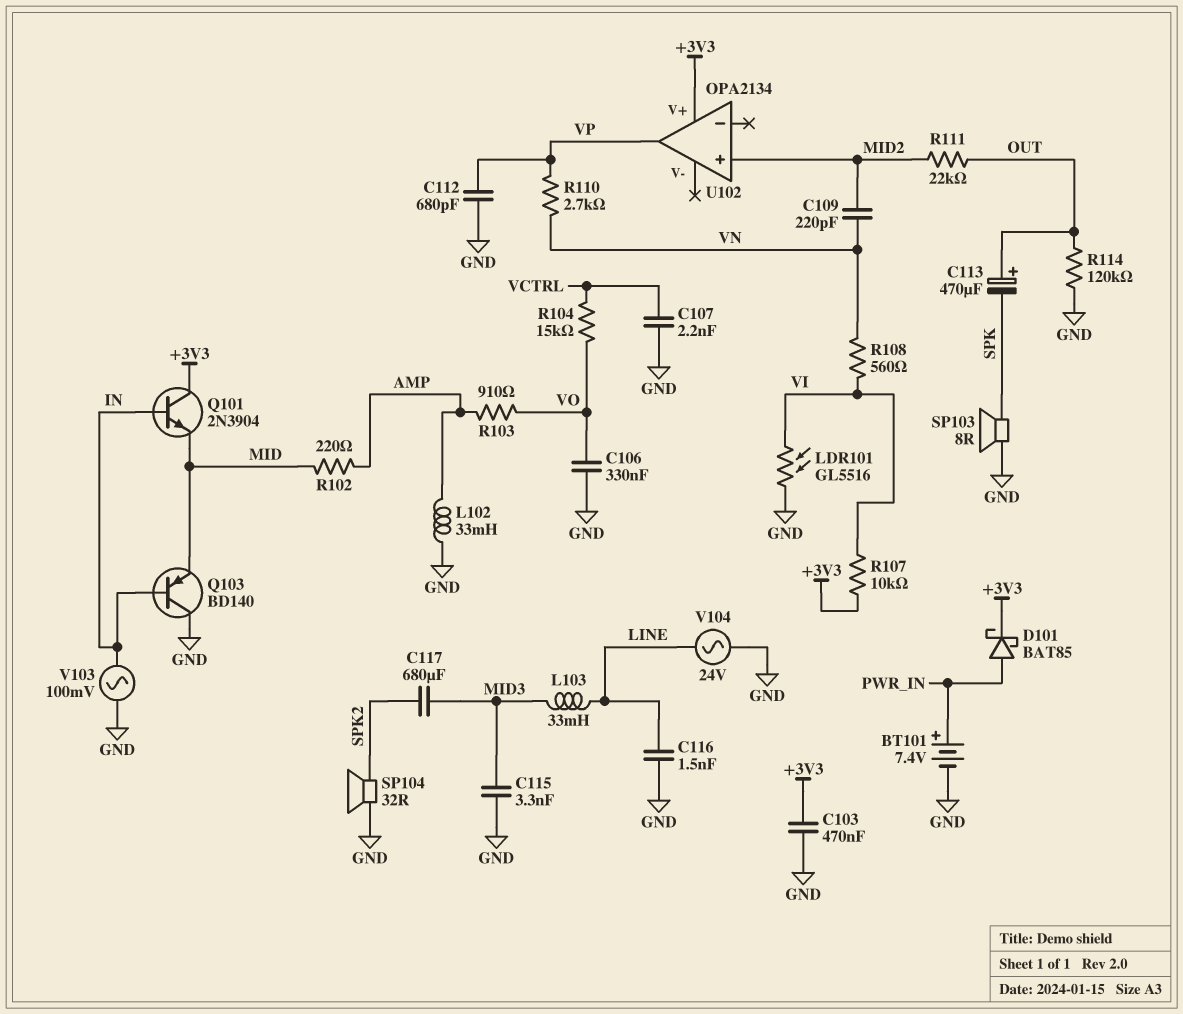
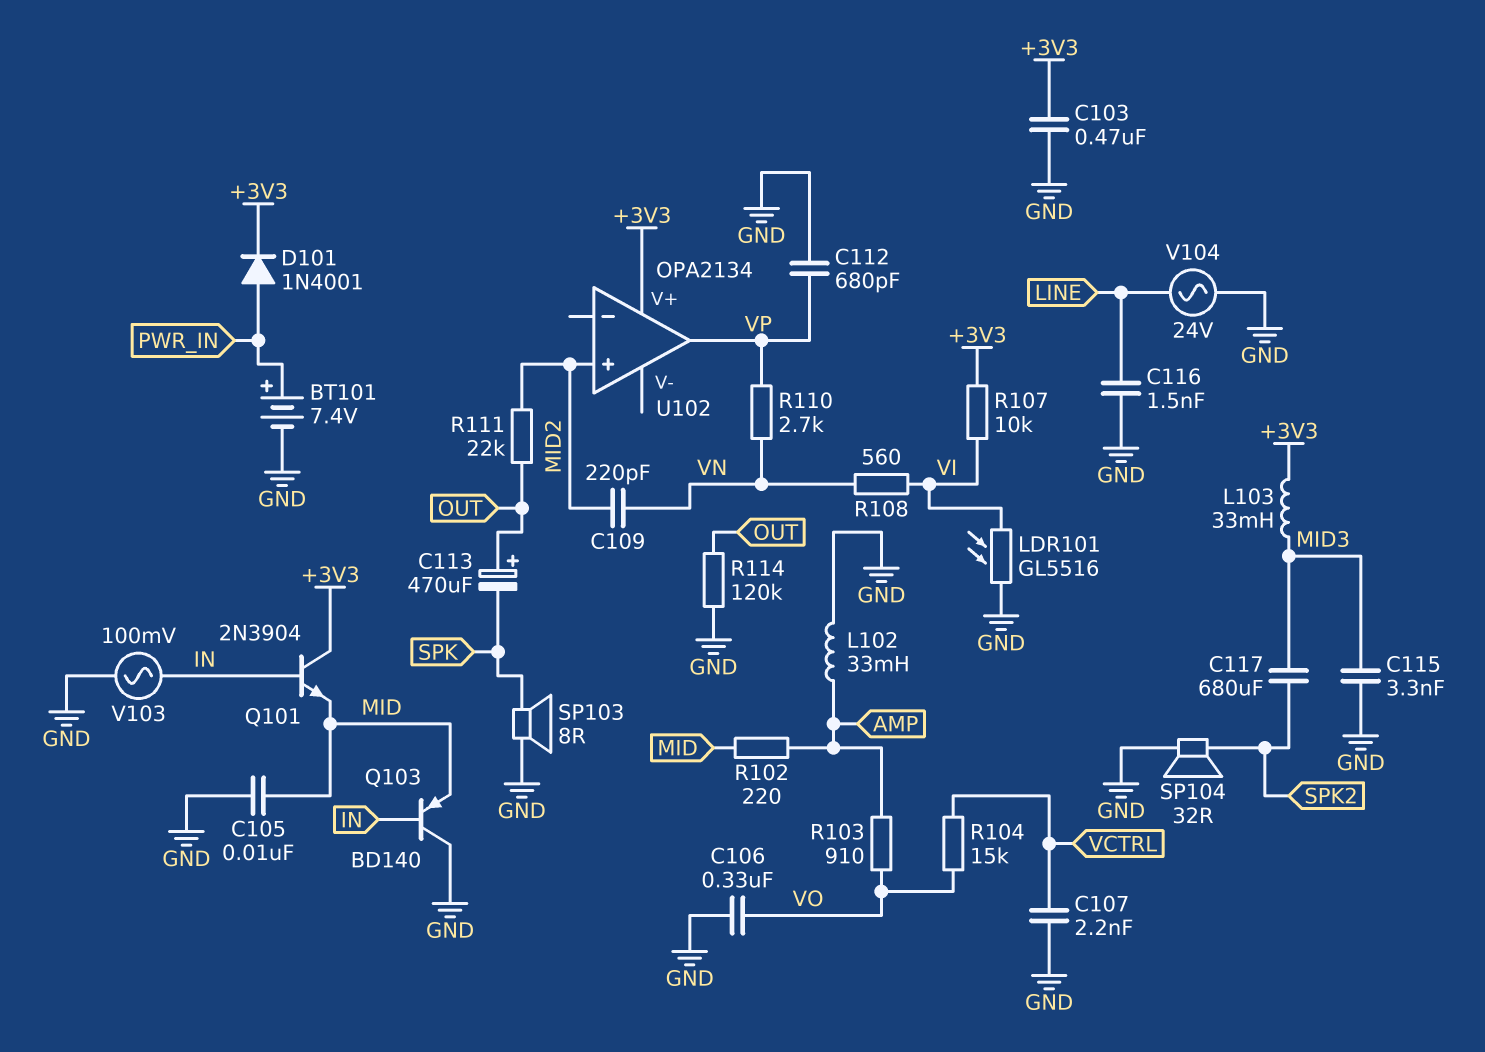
C105: none -> 10nF (GND, MID)
D101: schottky BAT85 (A PWR_IN, K +3V3) -> diode 1N4001 (A PWR_IN, K +3V3)
L103: 33mH (LINE, MID3) -> 33mH (+3V3, MID3)

